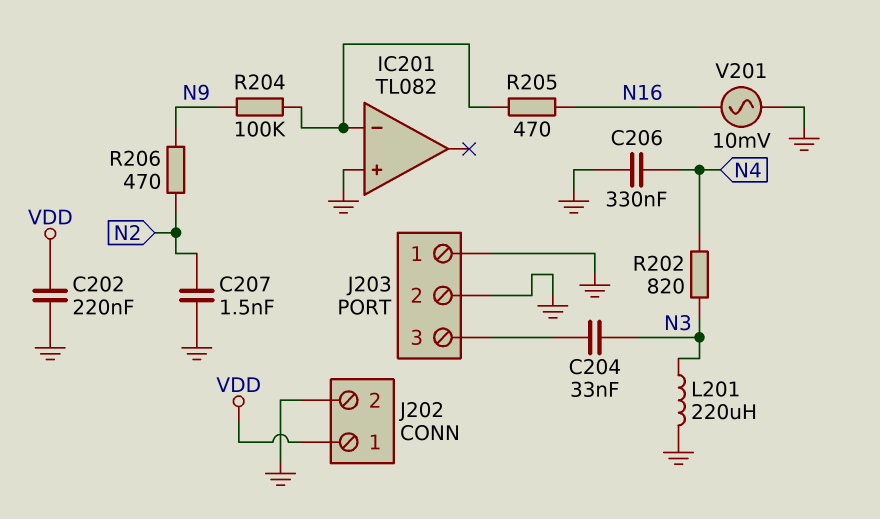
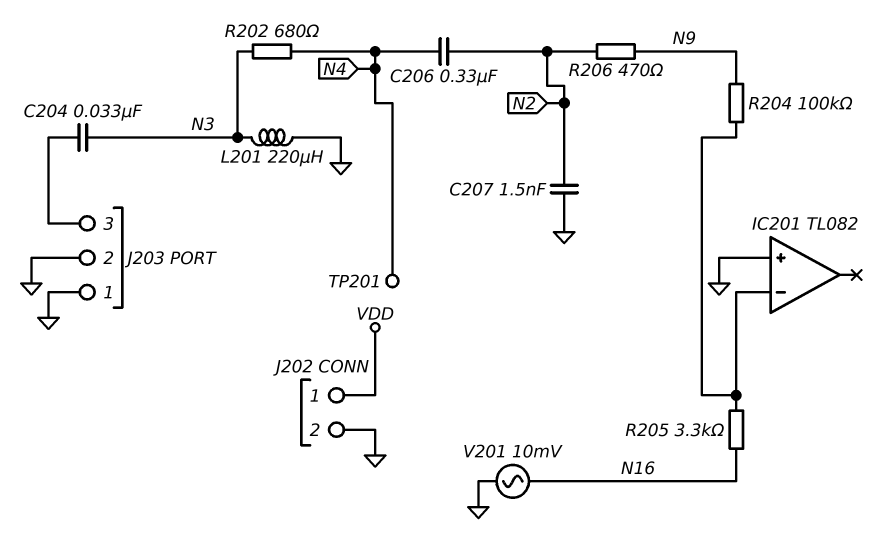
C202: 220nF (GND, VDD) -> none
C206: 330nF (GND, N4) -> 330nF (N2, N4)
R202: 820 (N3, N4) -> 680 (N3, N4)
R205: 470 (IC201/in-, N16) -> 3.3k (IC201/in-, N16)
TP201: none -> test point (N4)

